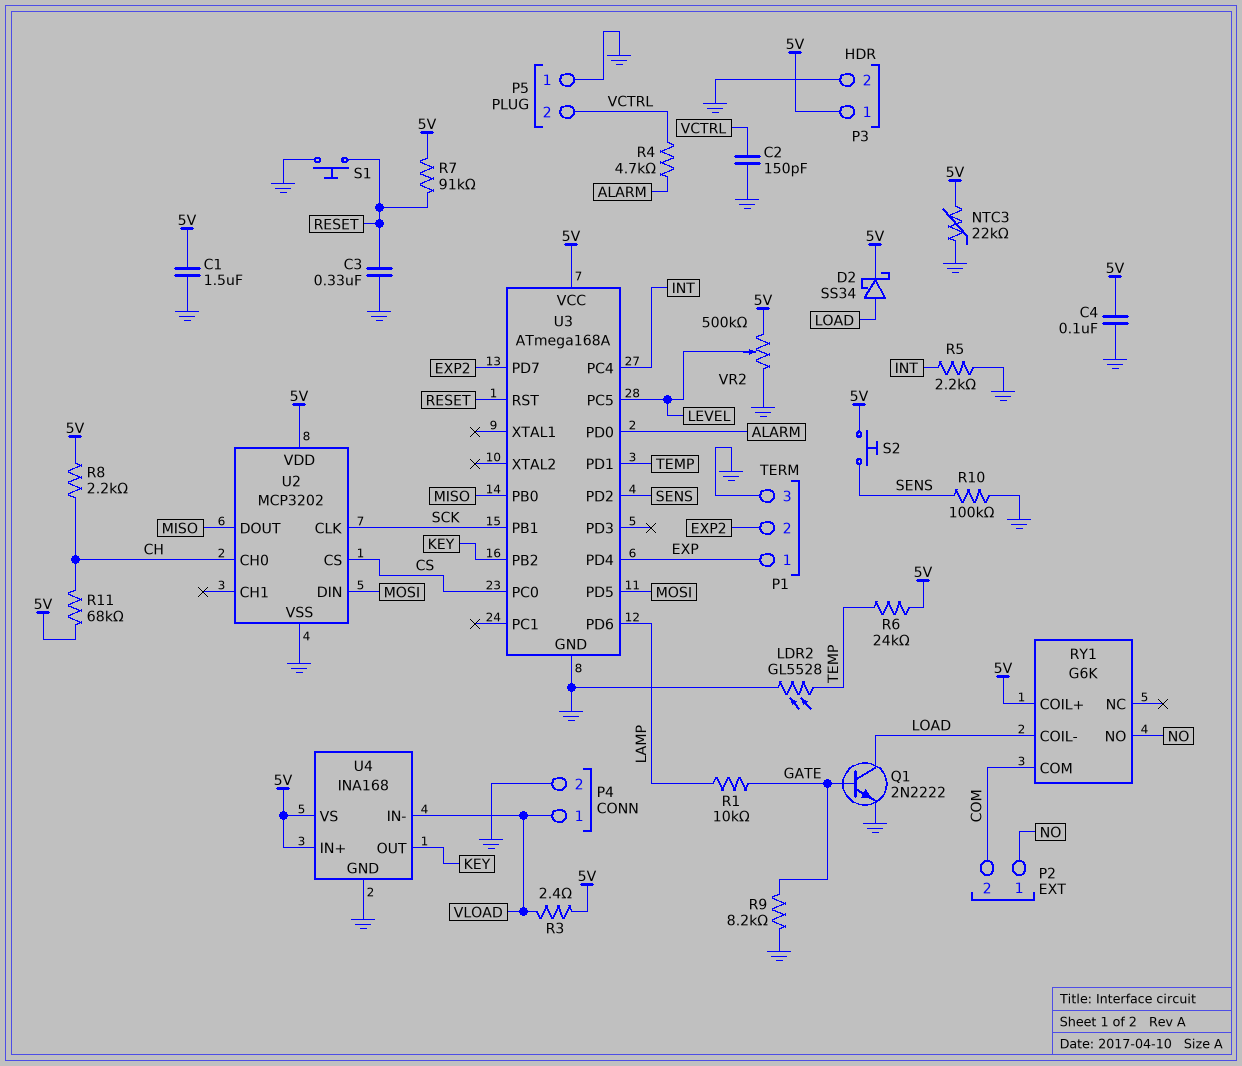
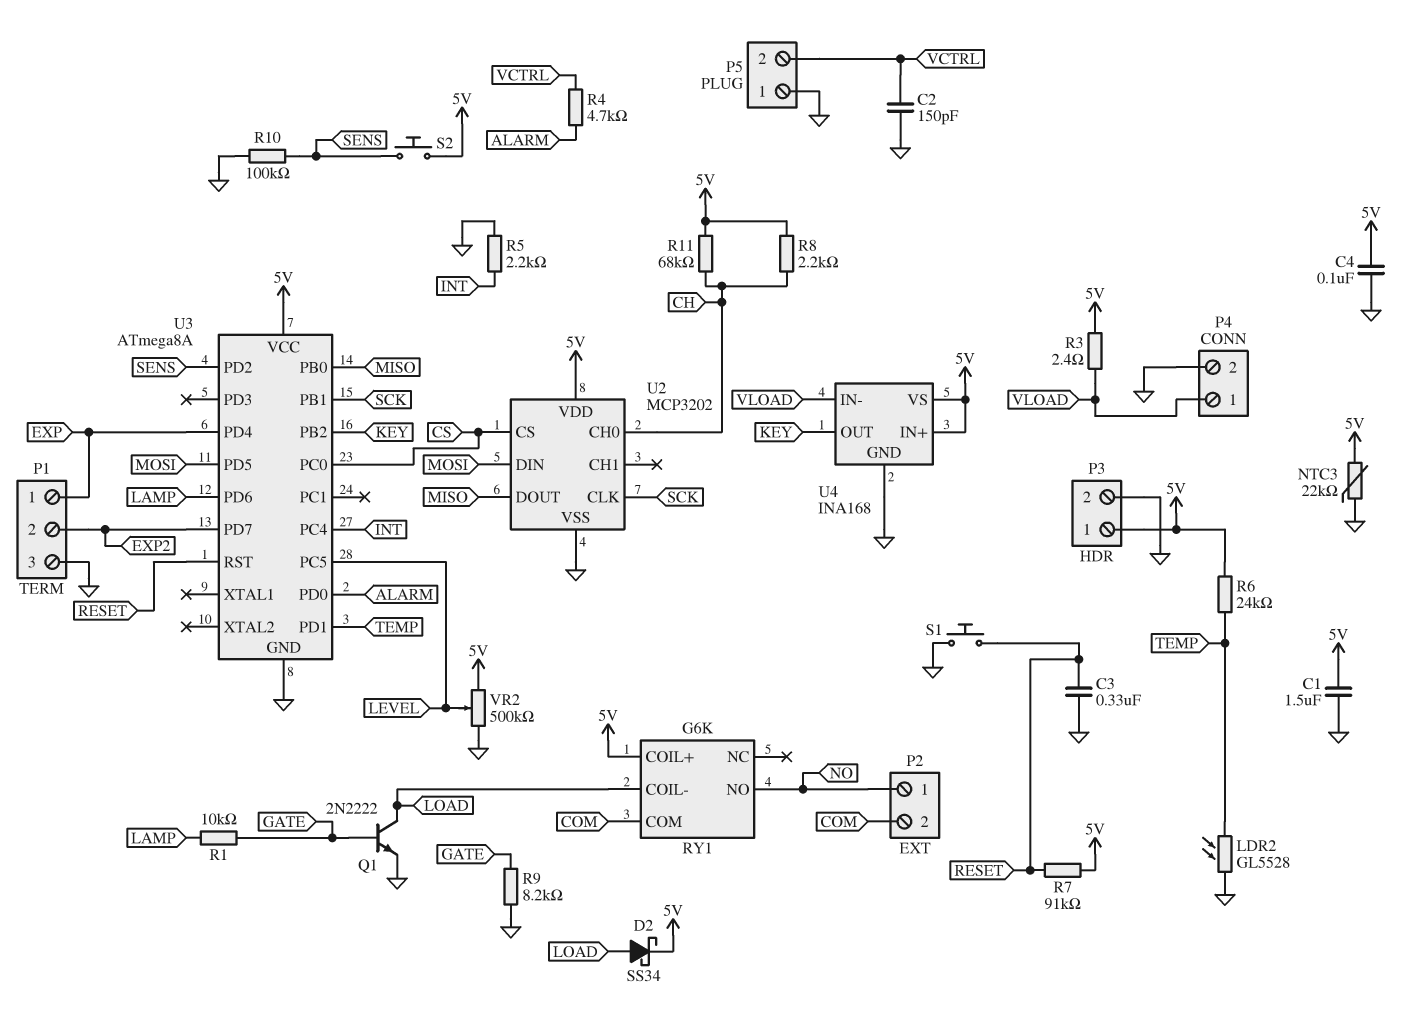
U3: ATmega168A -> ATmega8A

